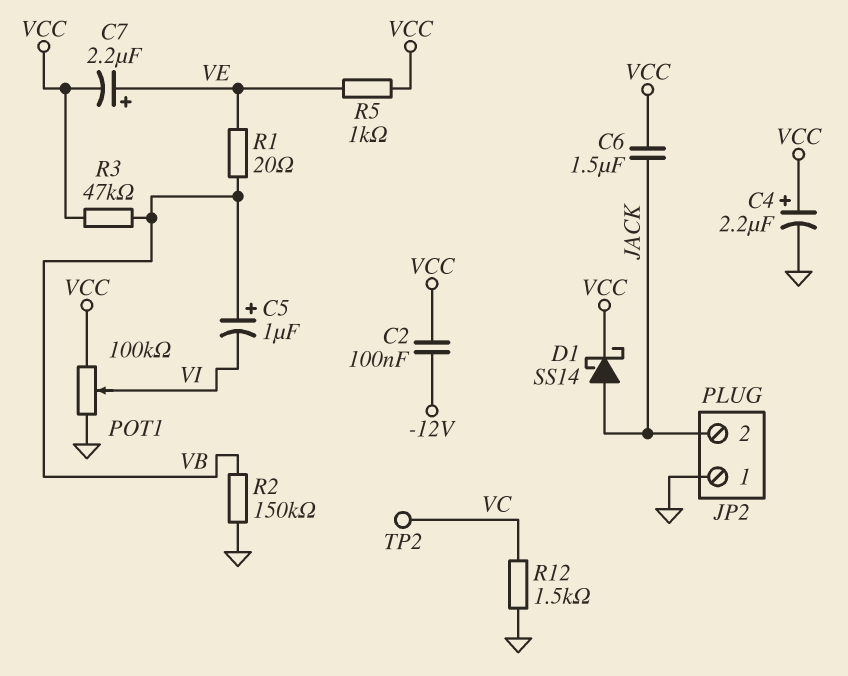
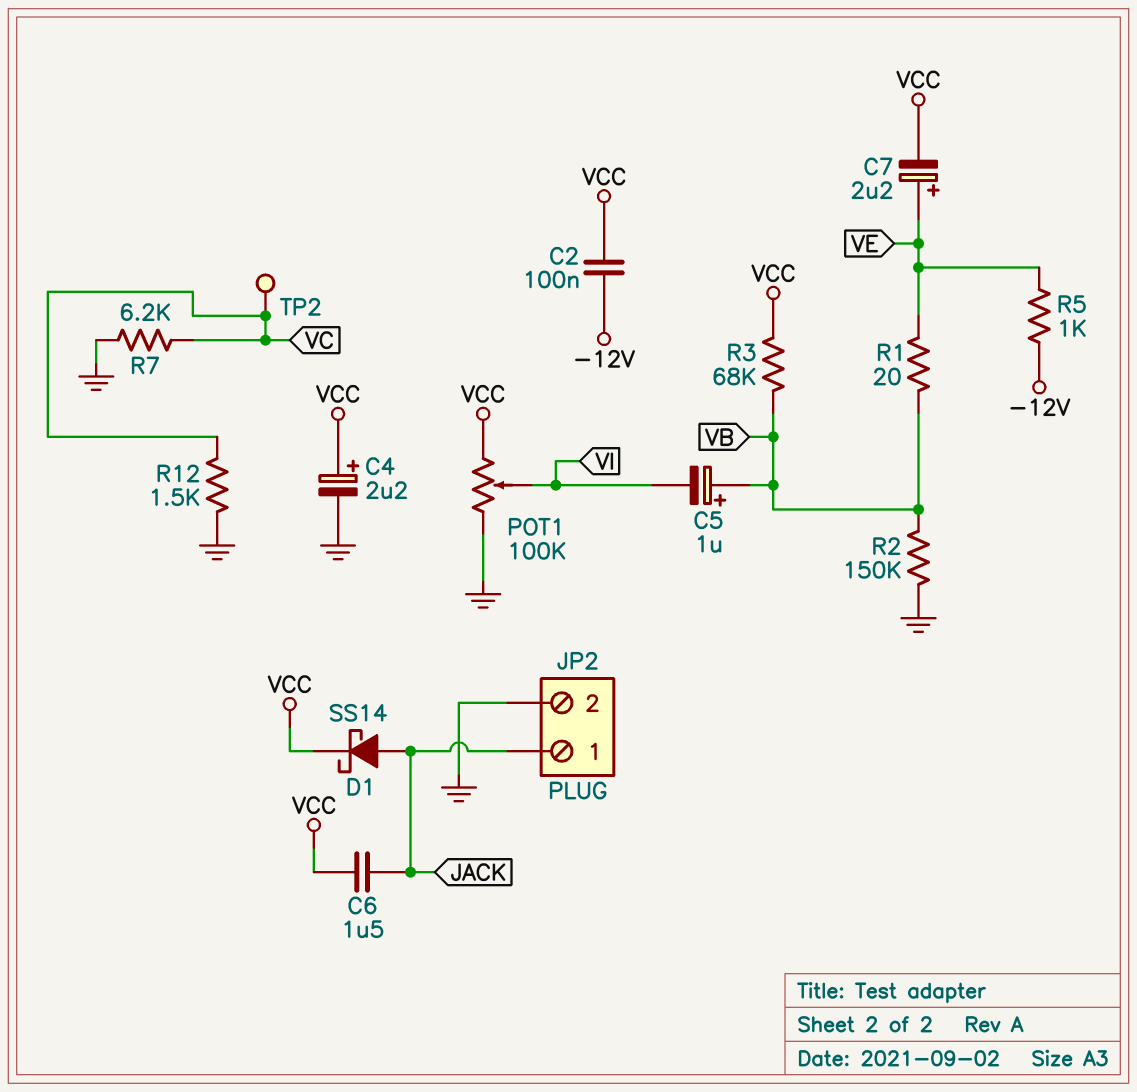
JP2 pin 1: GND -> JACK
JP2 pin 2: JACK -> GND
R3: 47k (VB, VCC) -> 68k (VB, VCC)
R5: 1k (VCC, VE) -> 1k (-12V, VE)
R7: none -> 6.2k (GND, VC)

